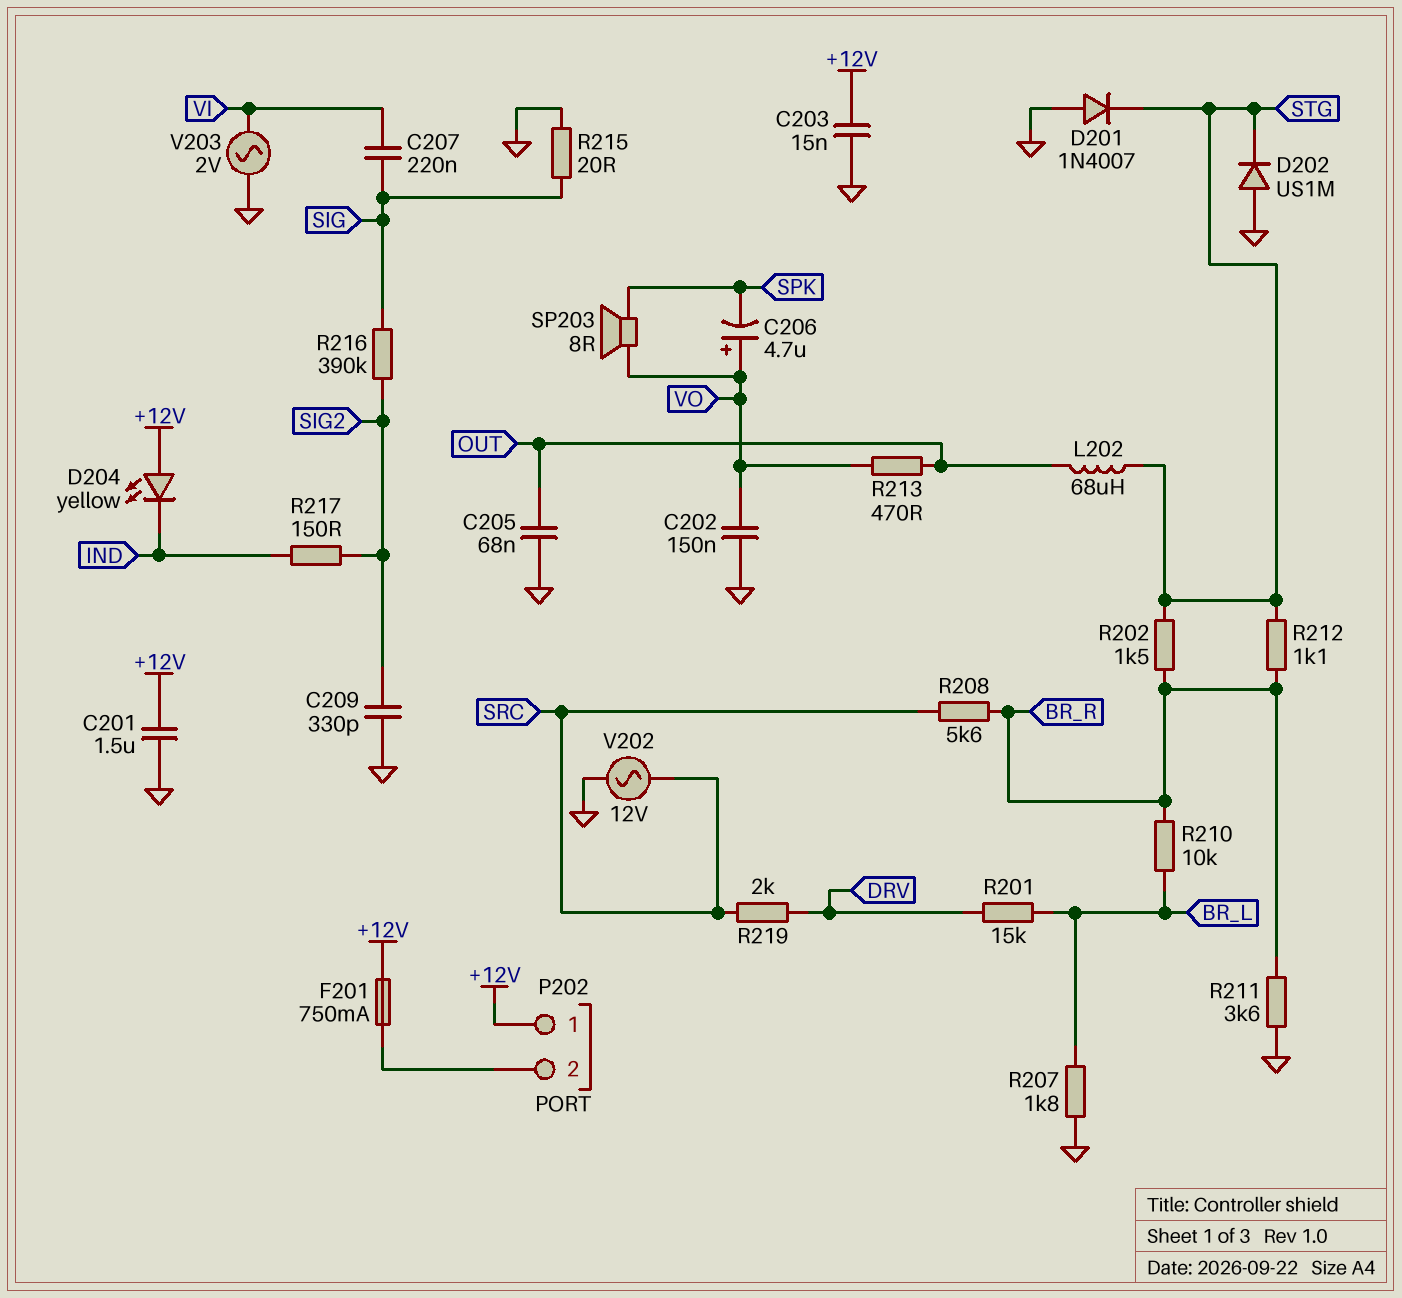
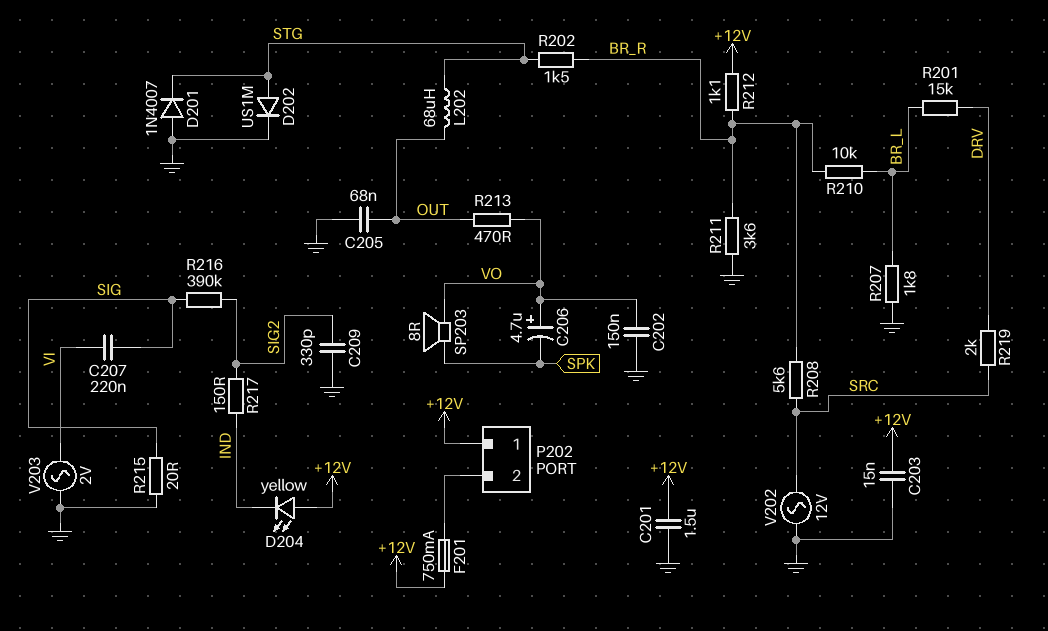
D202: diode US1M (A GND, K STG) -> diode US1M (A STG, K GND)
R212: 1.1k (BR_R, STG) -> 1.1k (+12V, BR_R)

